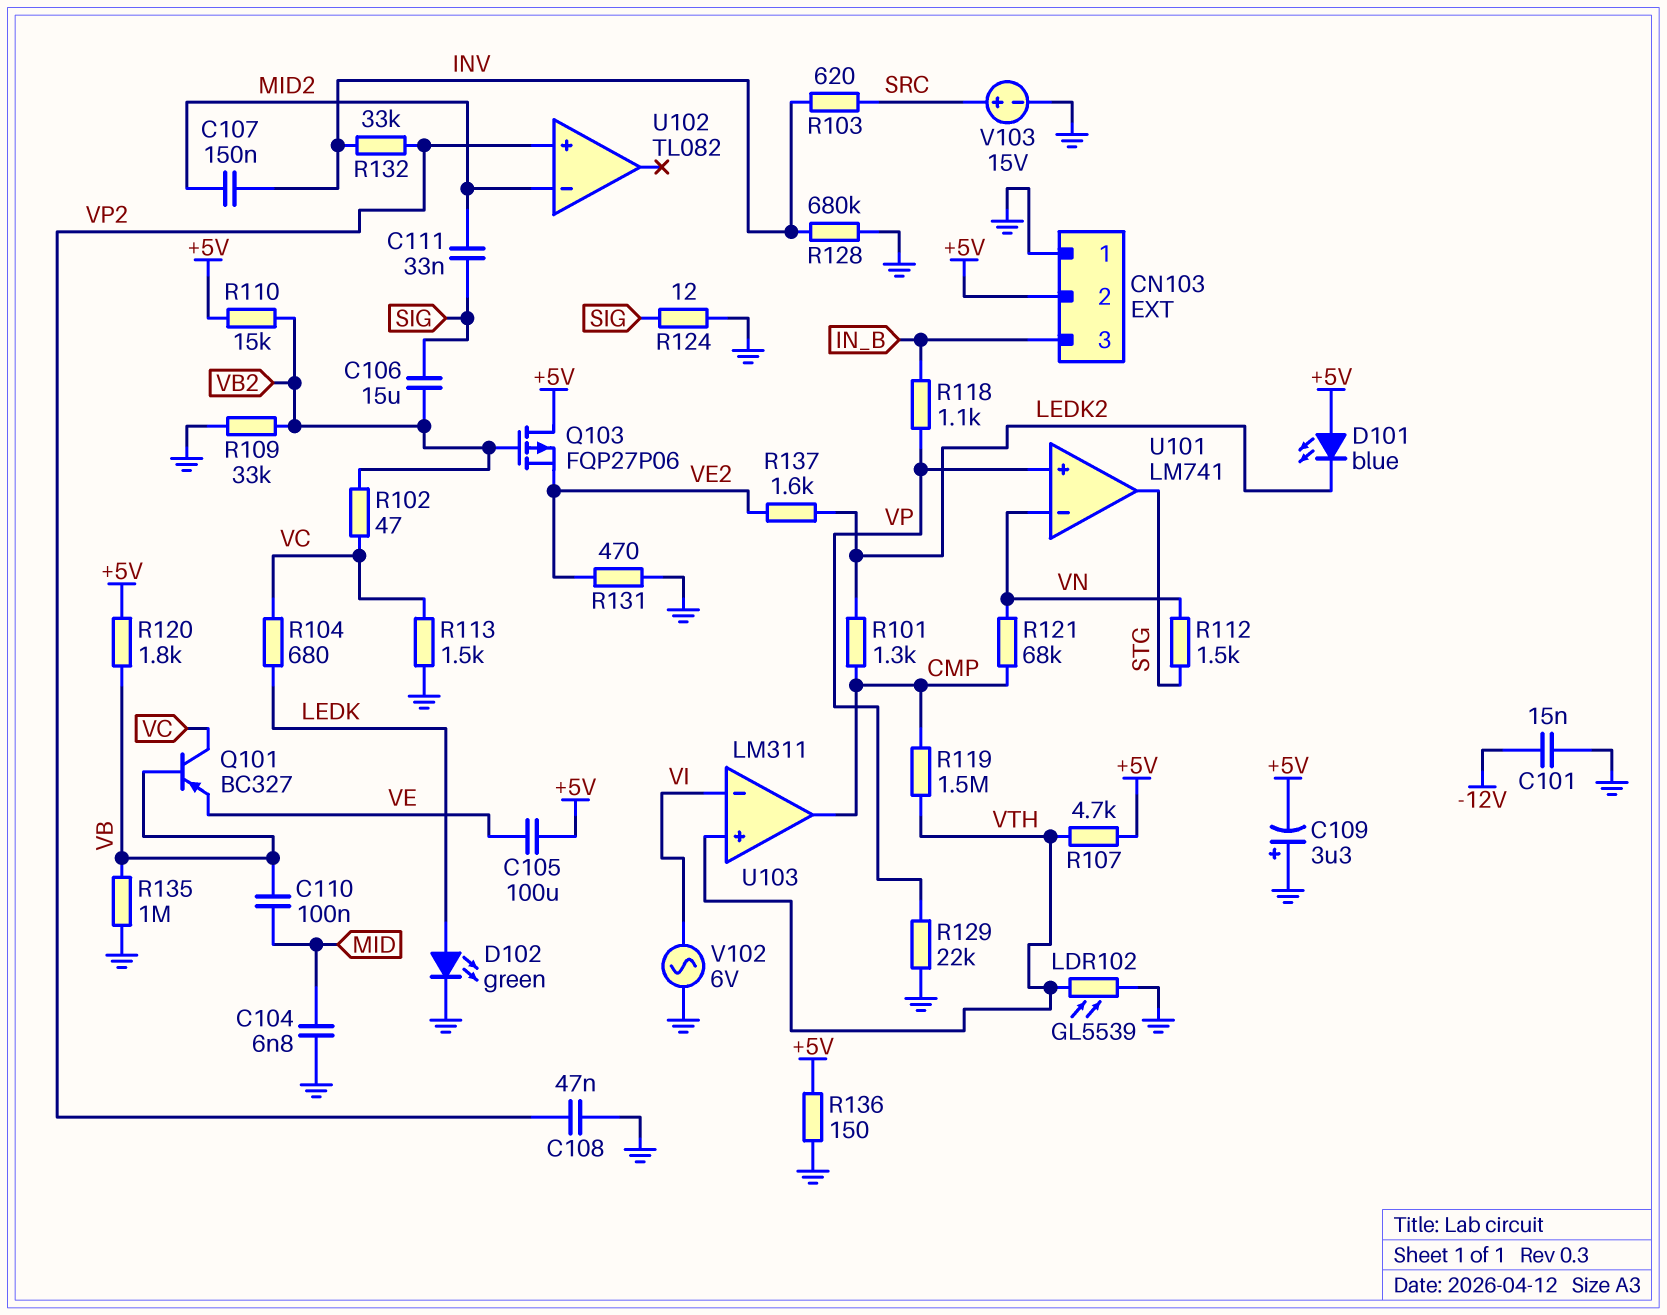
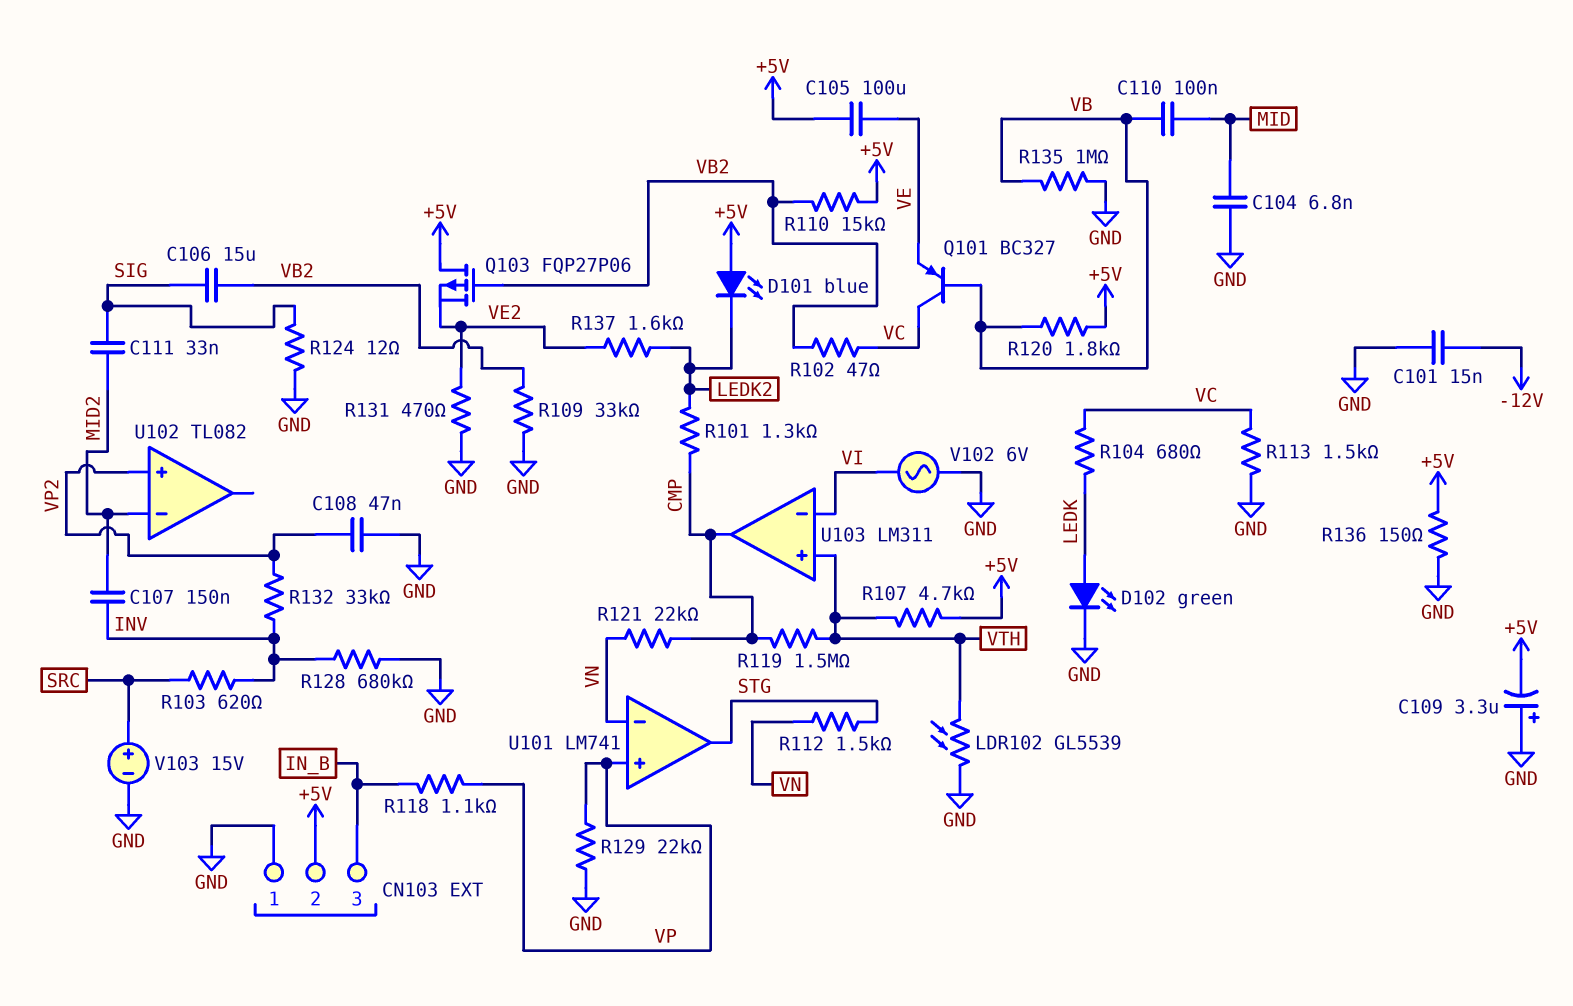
R121: 68k (CMP, VN) -> 22k (CMP, VN)

